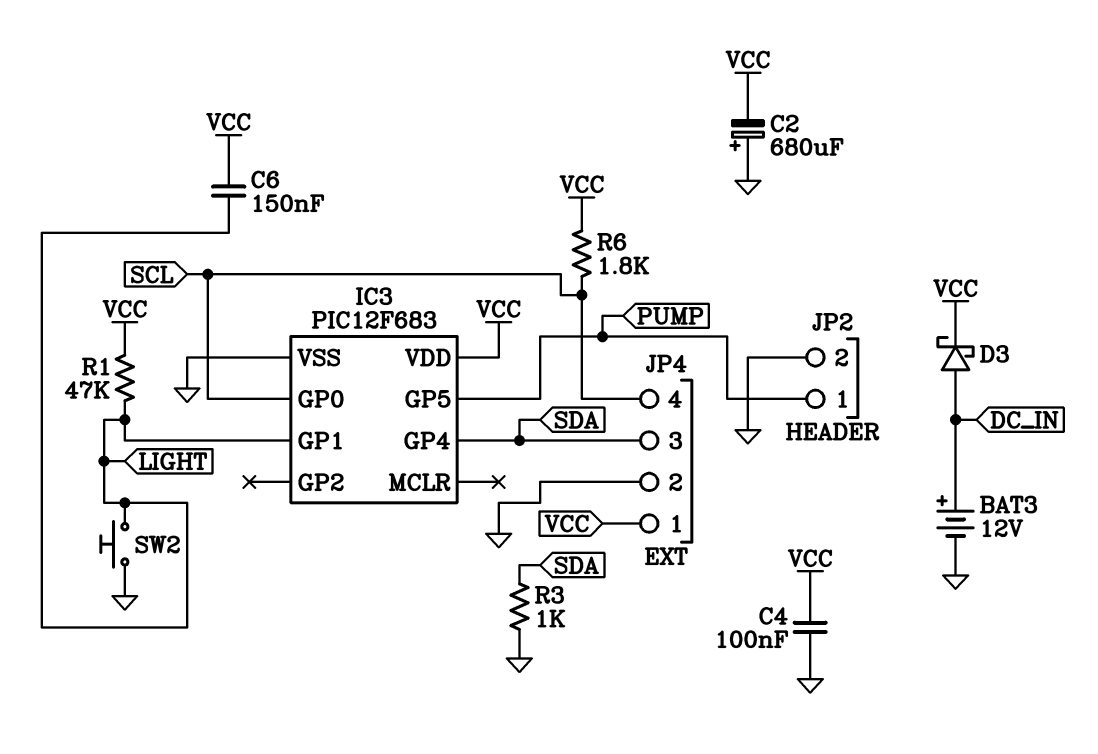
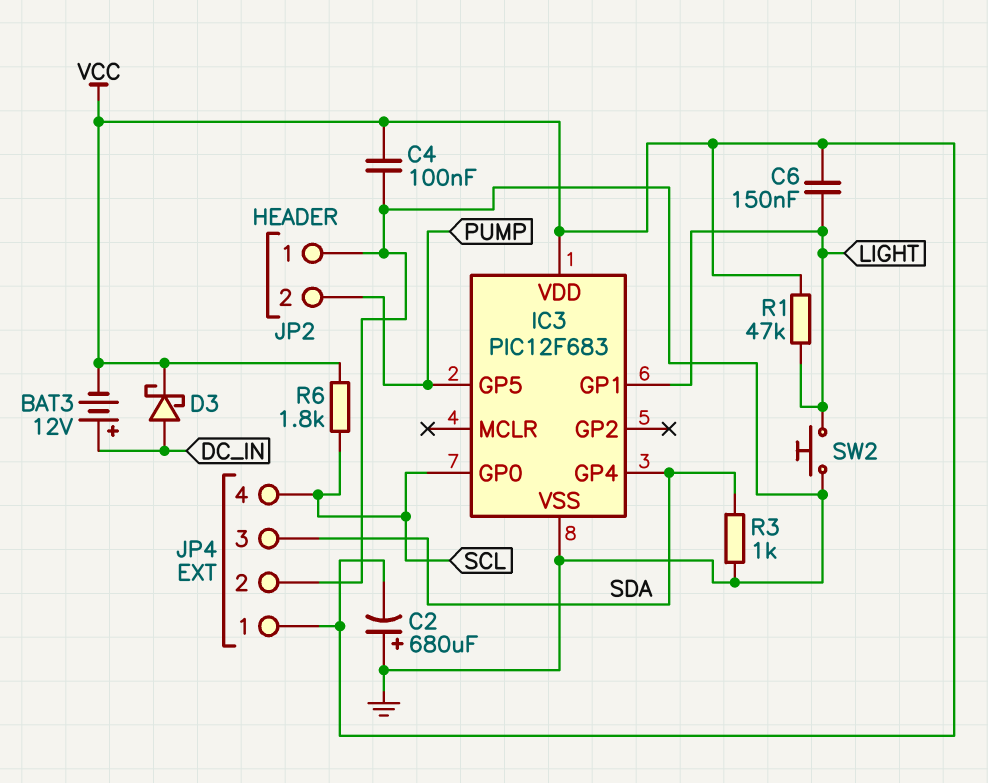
BAT3: 12V (plus DC_IN, minus GND) -> 12V (plus DC_IN, minus VCC)
JP2 pin 1: PUMP -> GND
JP2 pin 2: GND -> PUMP

